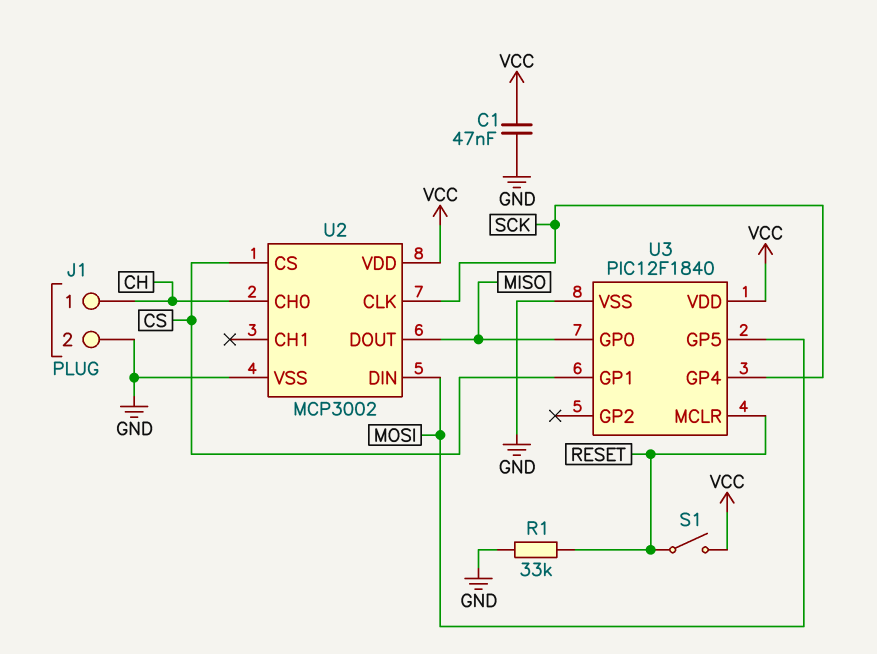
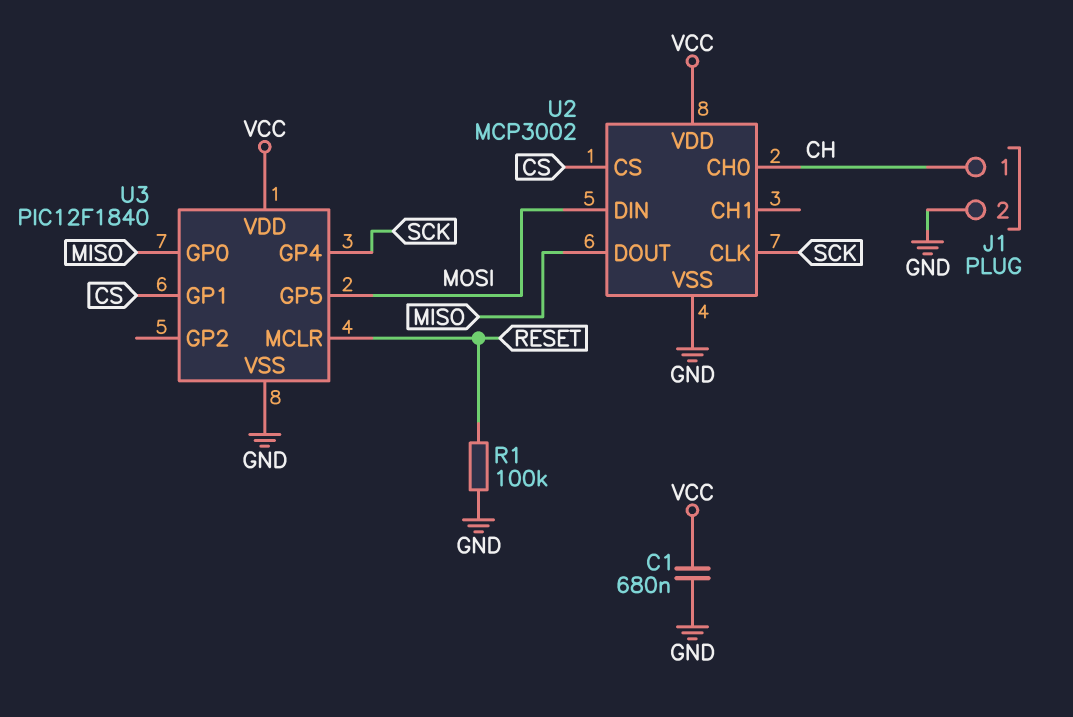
C1: 47nF (GND, VCC) -> 680nF (GND, VCC)
R1: 33k (GND, RESET) -> 100k (GND, RESET)
S1: switch (RESET, VCC) -> none

